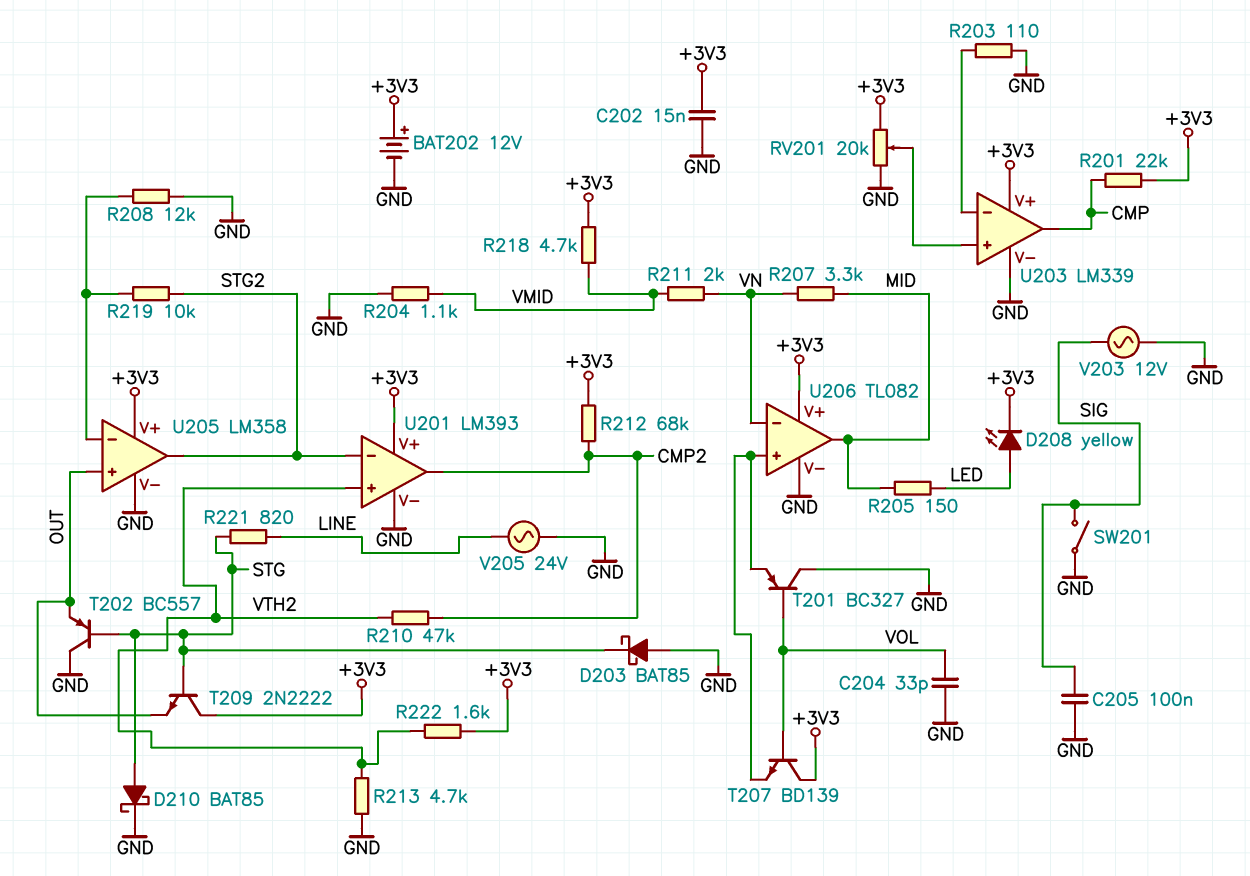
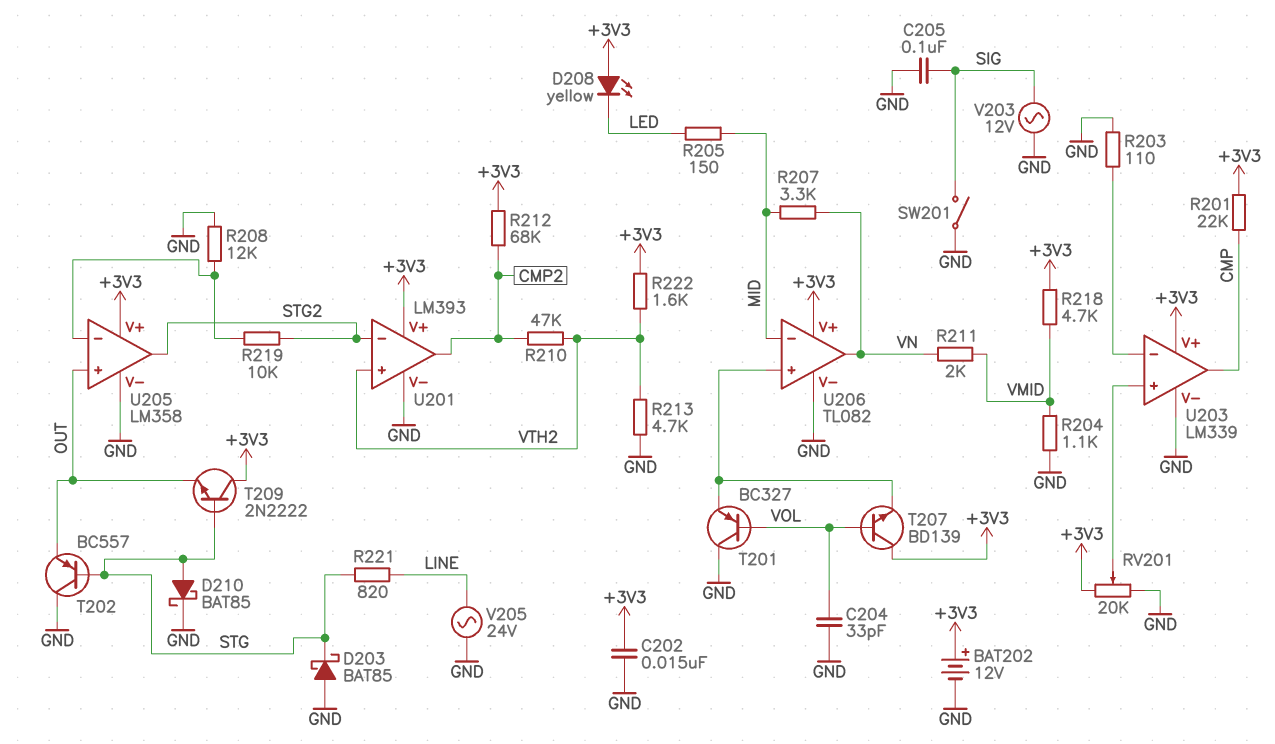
D208: LED yellow (A LED, K +3V3) -> LED yellow (A +3V3, K LED)
U206 pin in-: VN -> MID
U206 pin out: MID -> VN

